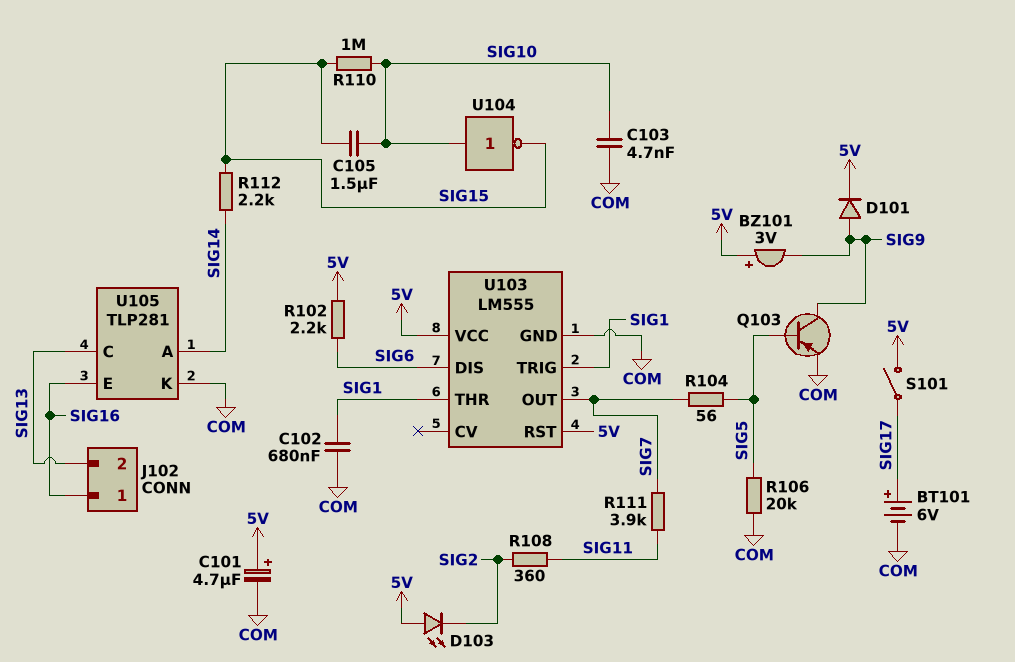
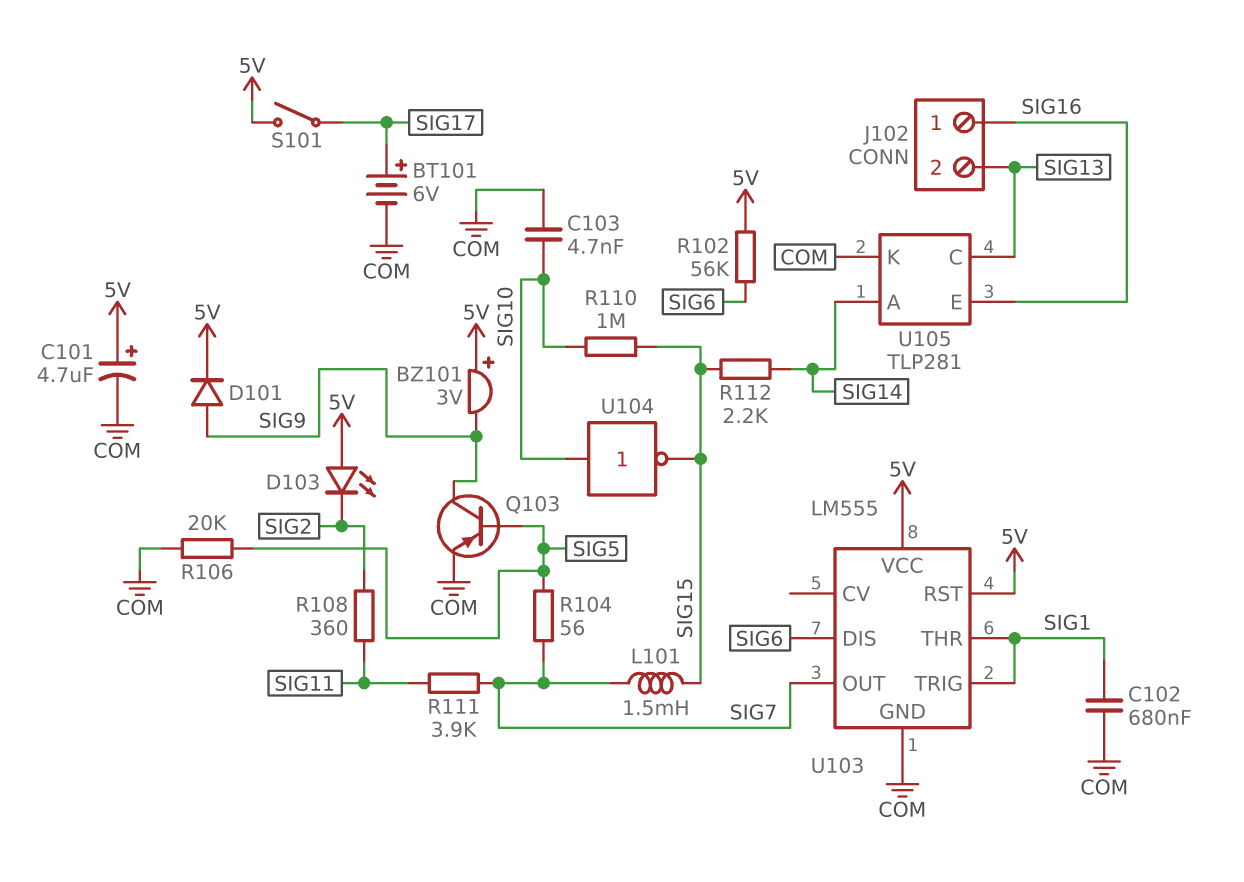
C105: 1.5uF (SIG10, SIG15) -> none
L101: none -> 1.5mH (SIG7, SIG15)
R102: 2.2k (5V, SIG6) -> 56k (5V, SIG6)

